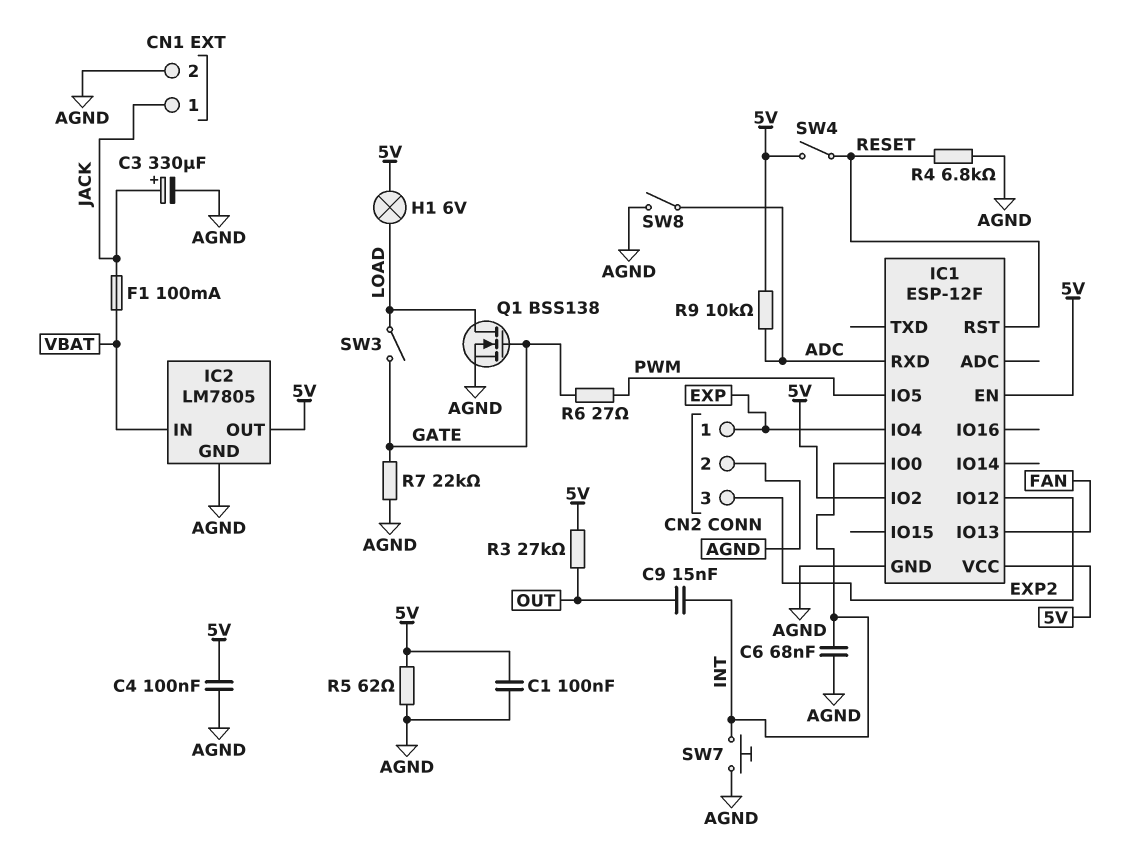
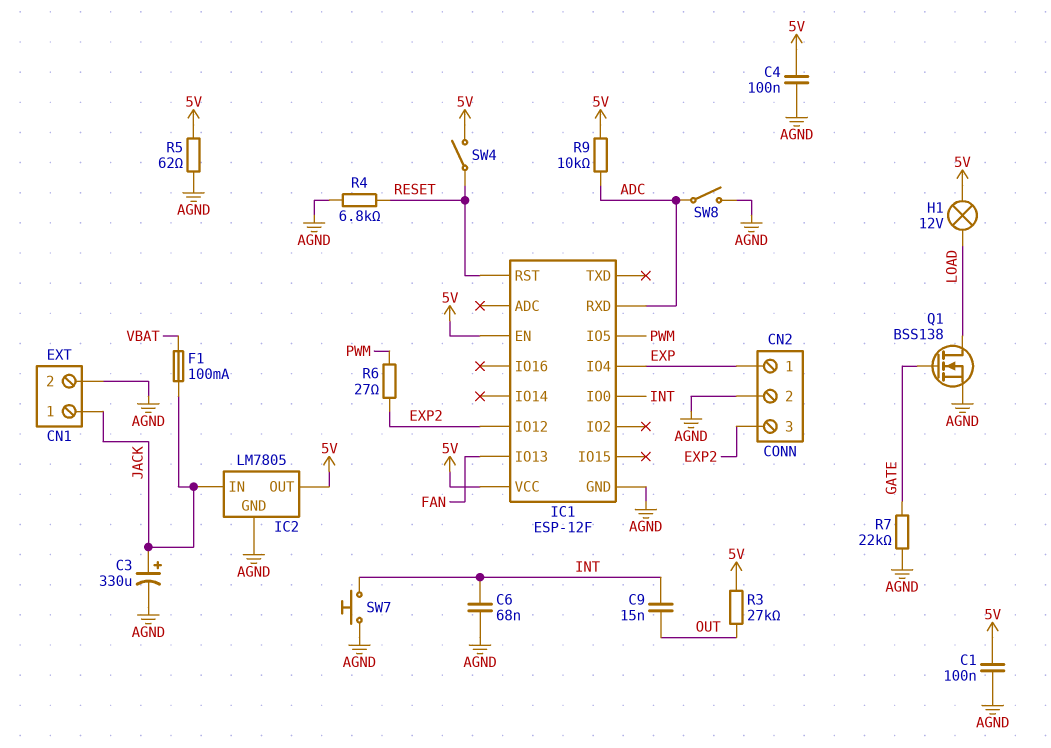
H1: lamp 6V (5V, LOAD) -> lamp 12V (5V, LOAD)
IC1 pin IO2: 5V -> none
IC2 pin IN: VBAT -> JACK
R6: 27 (GATE, PWM) -> 27 (EXP2, PWM)
SW3: switch (GATE, LOAD) -> none

